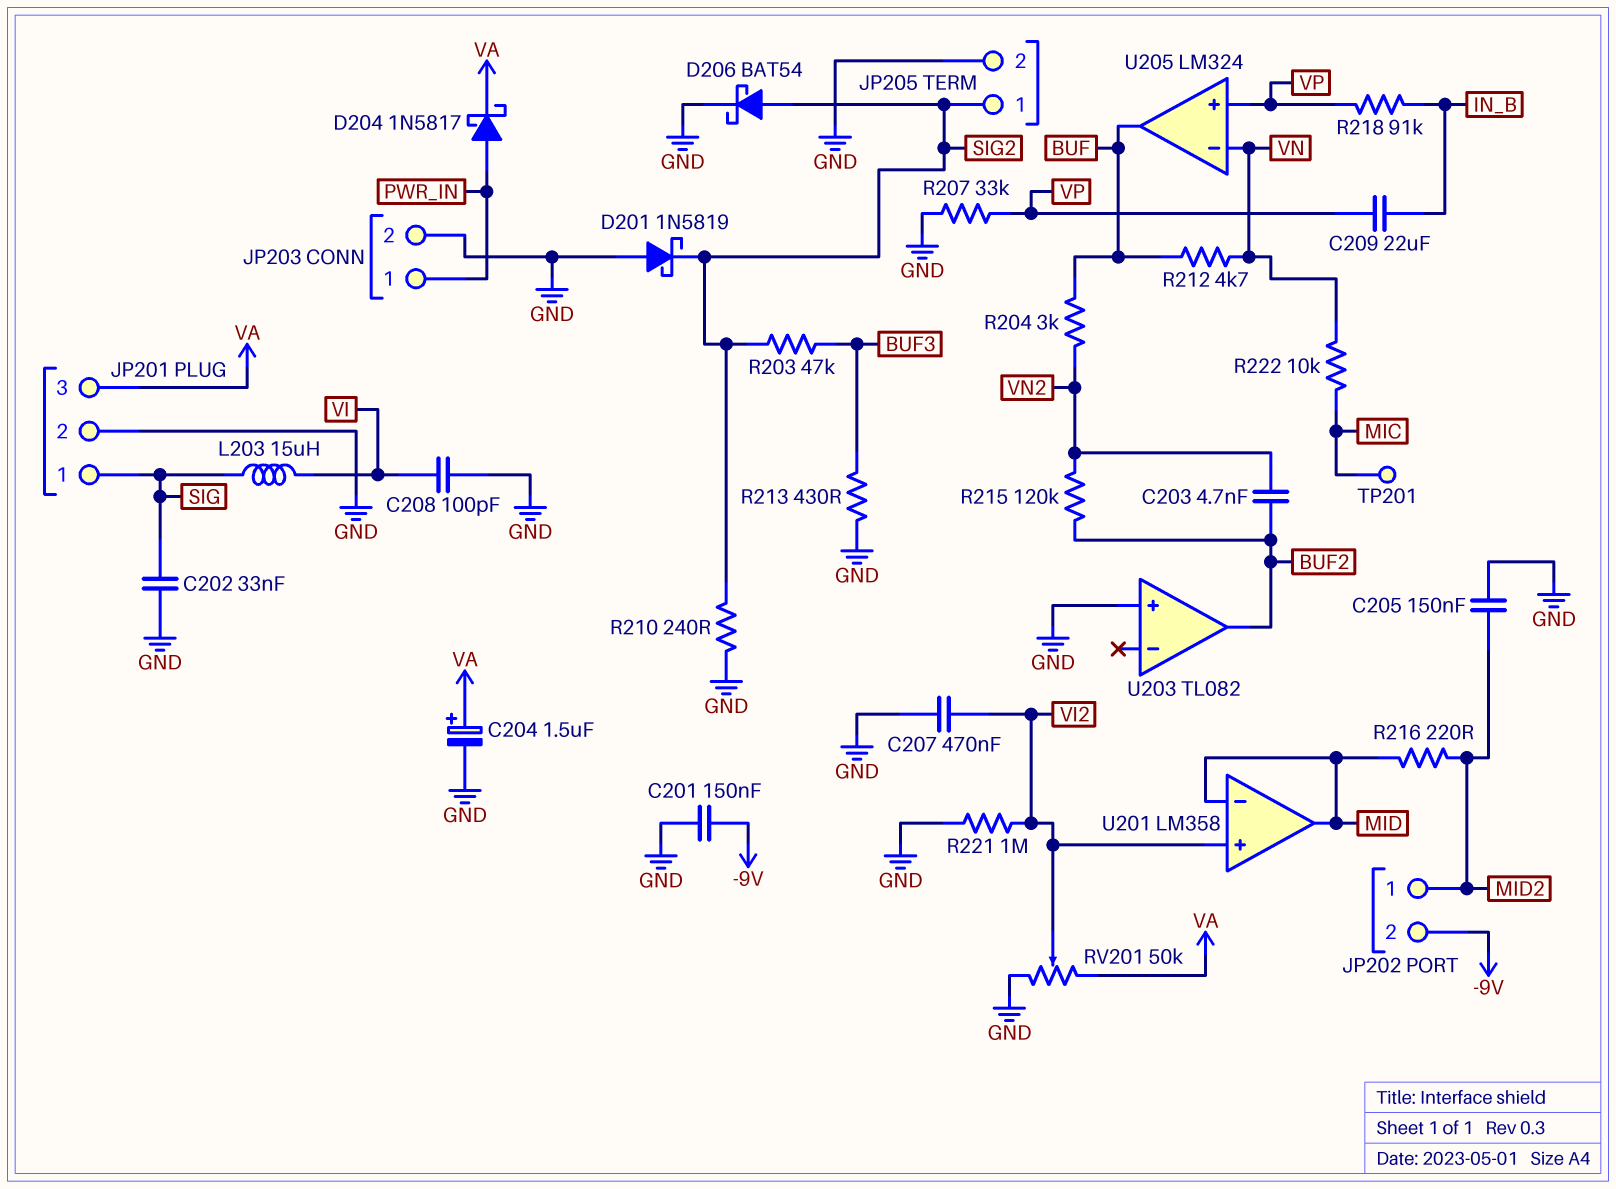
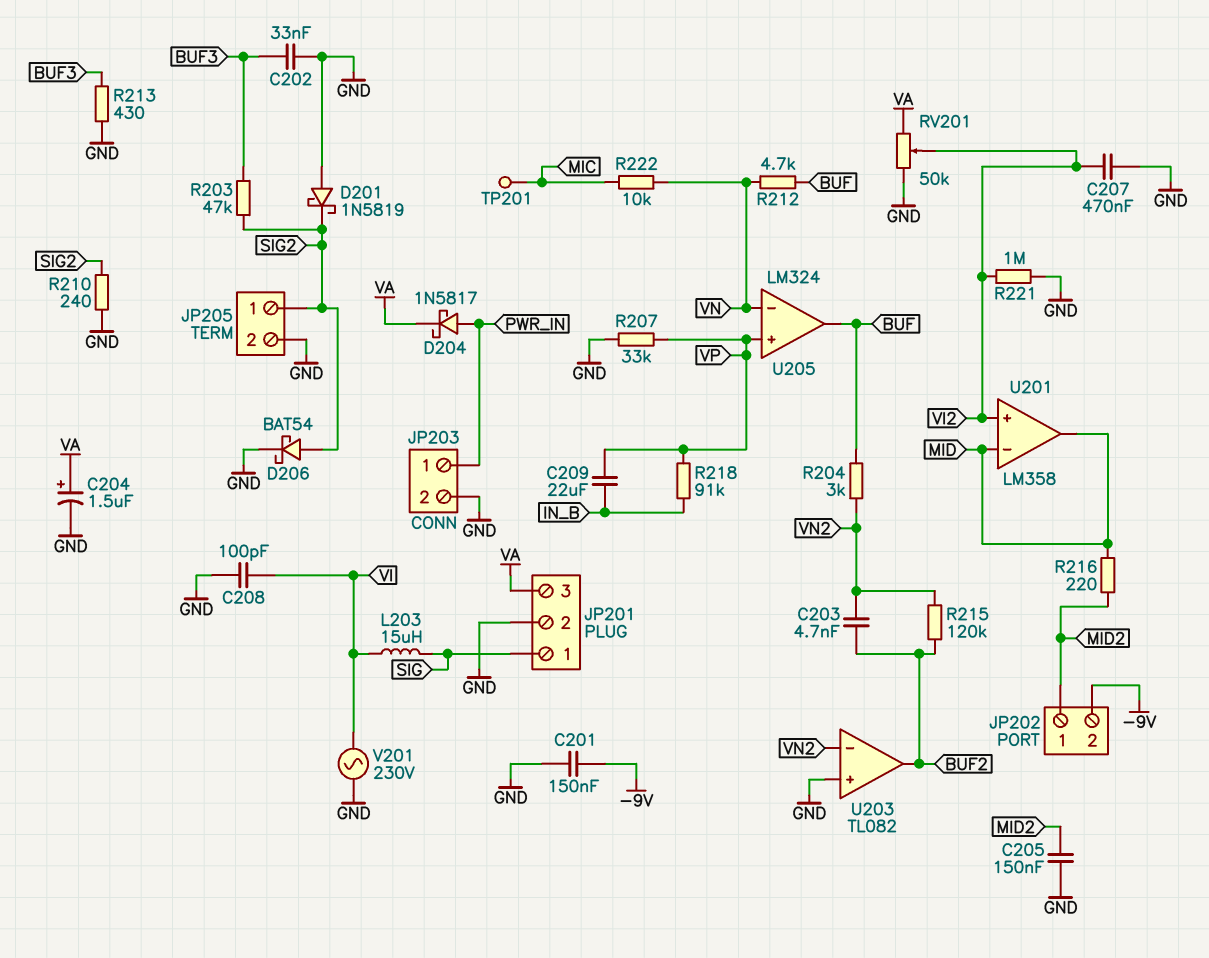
C202: 33nF (GND, SIG) -> 33nF (BUF3, GND)
U203 pin in-: none -> VN2
V201: none -> AC 230V (GND, VI)

